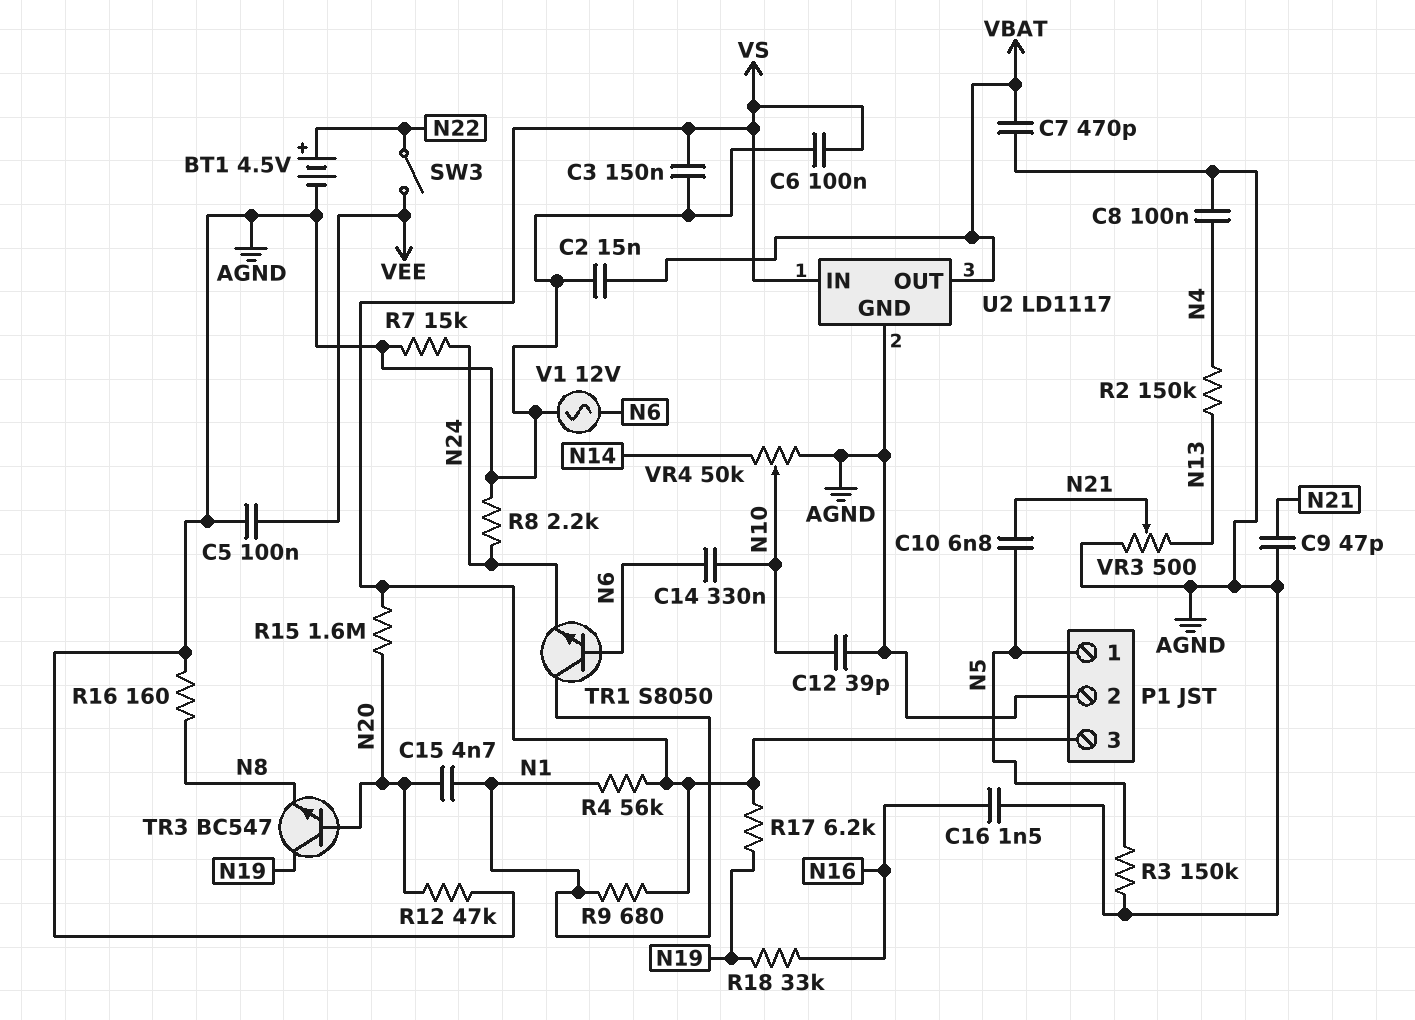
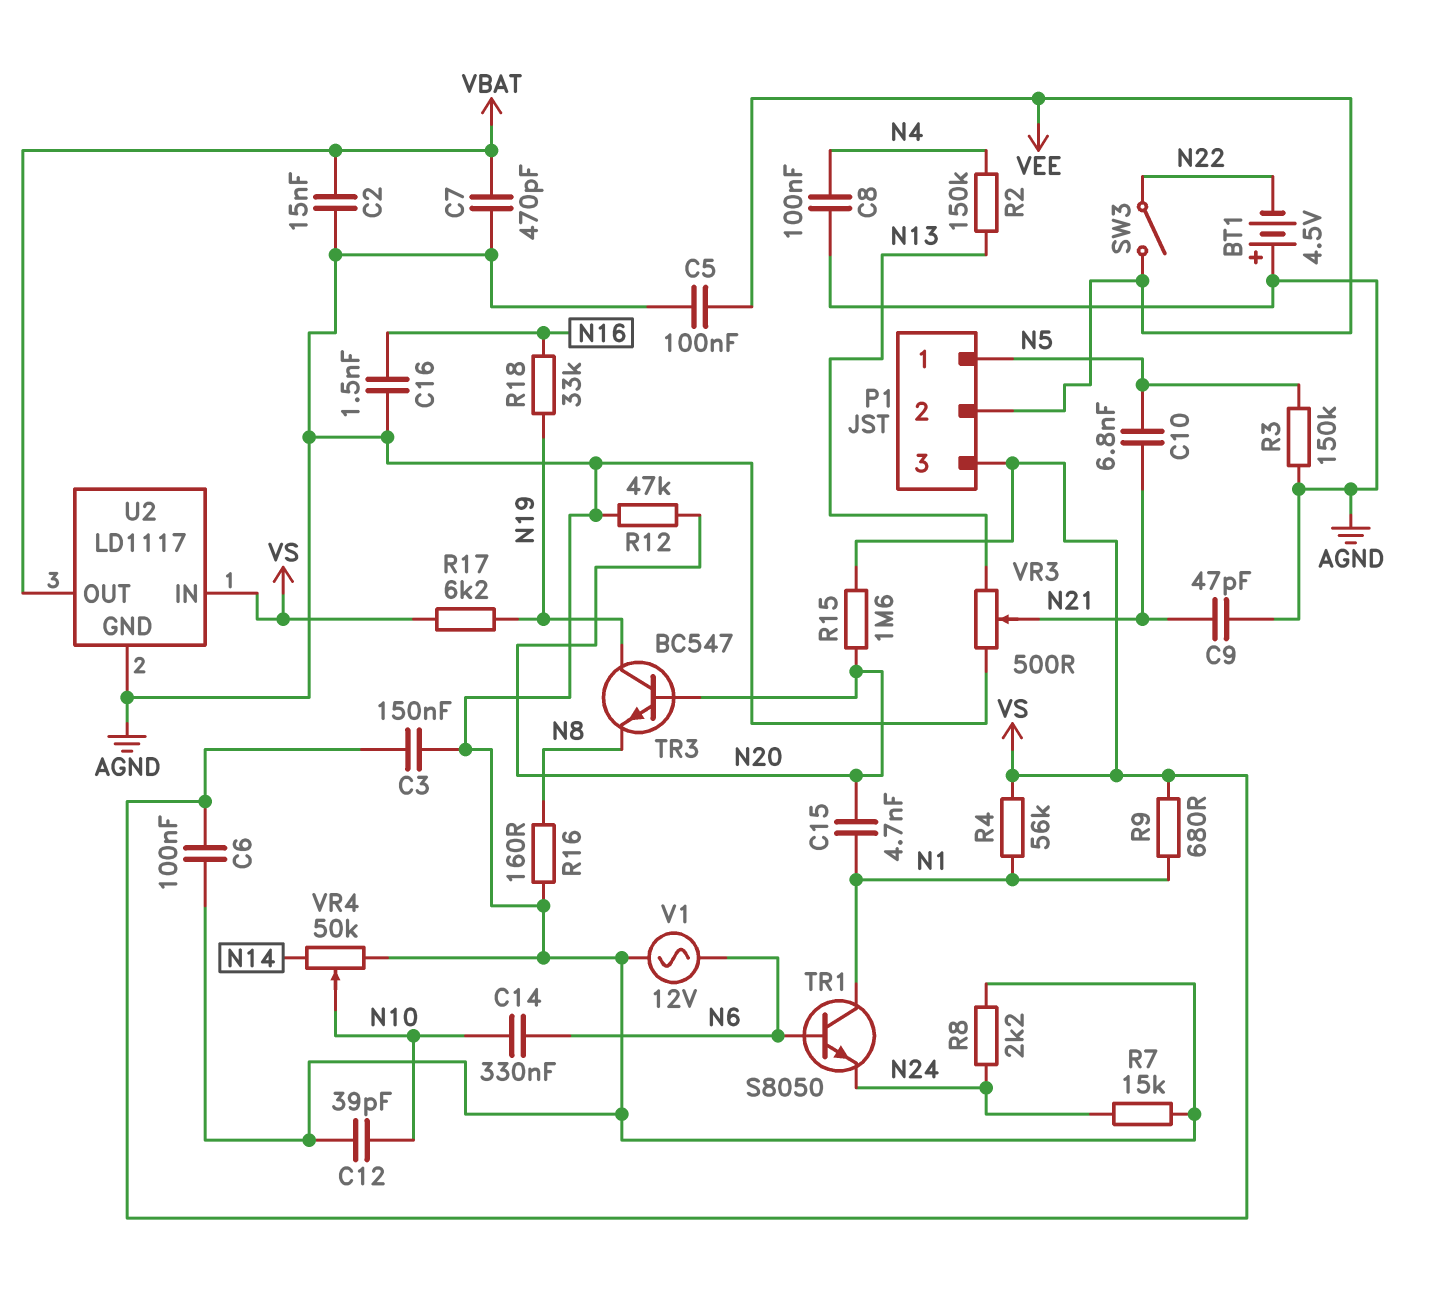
BT1: 4.5V (plus N22, minus AGND) -> 4.5V (plus AGND, minus N22)
P1 pin 2: AGND -> VEE

